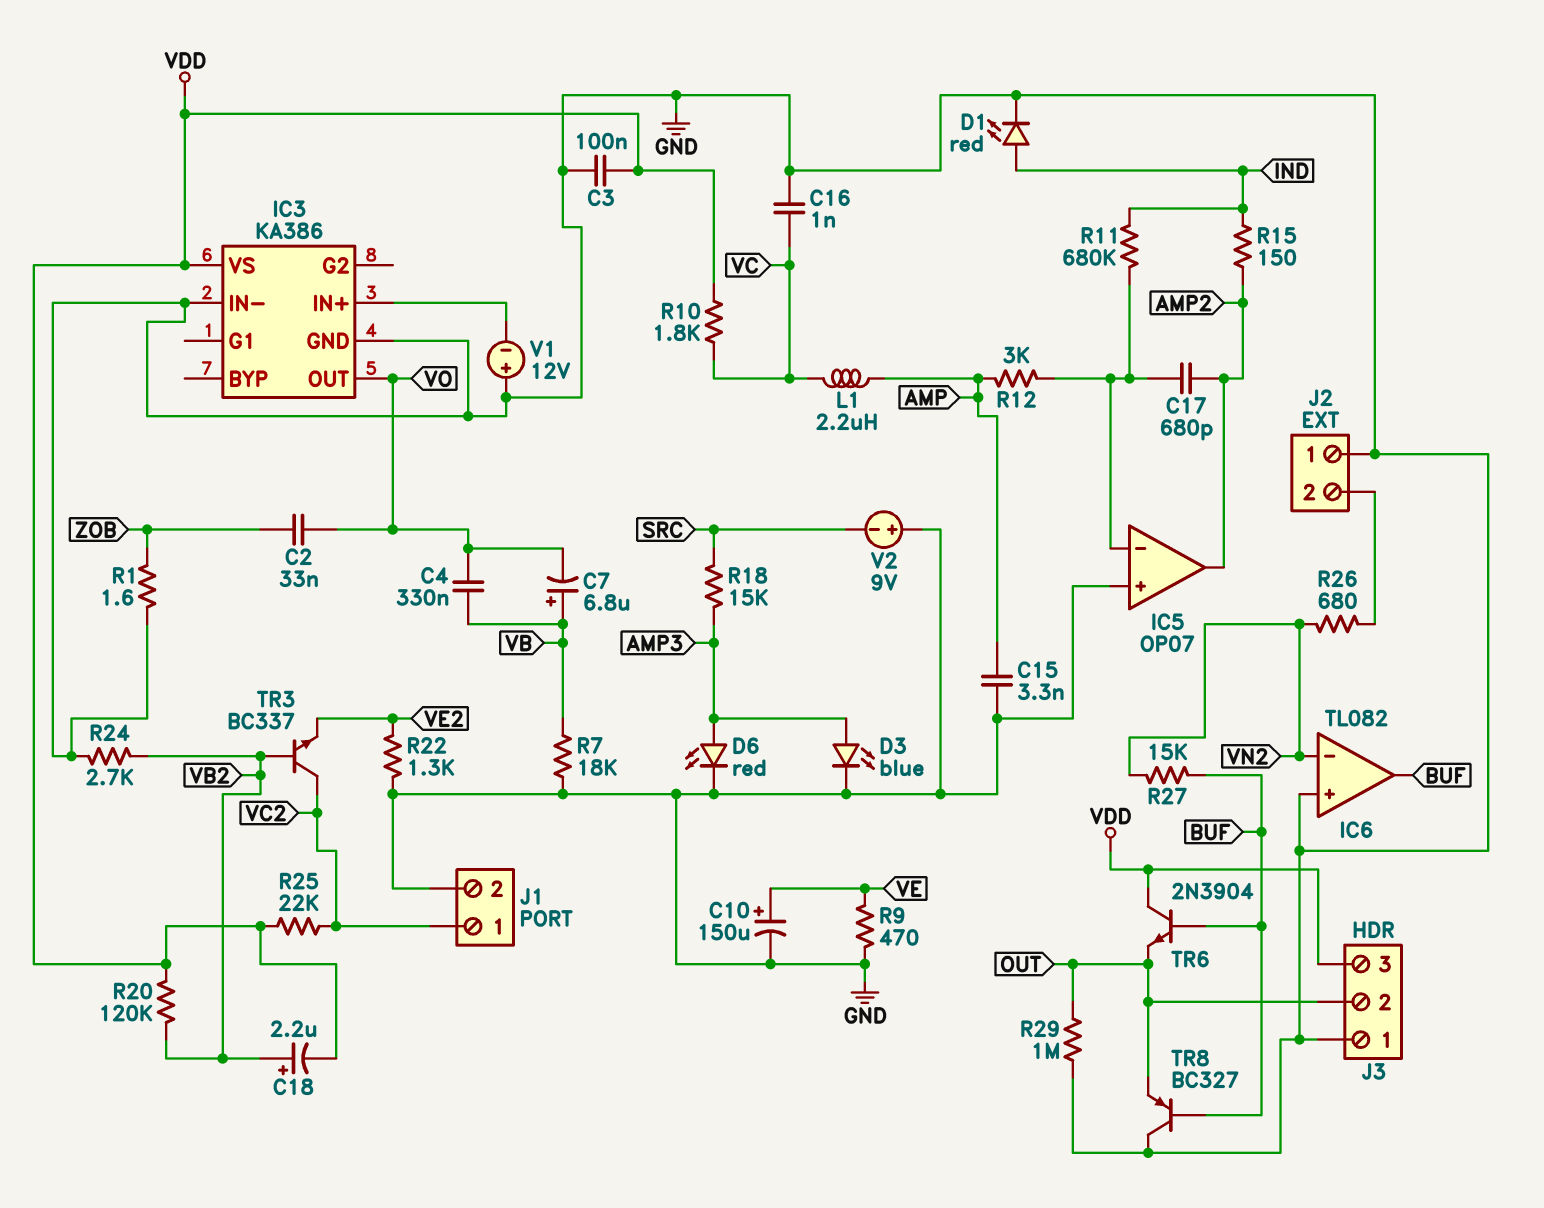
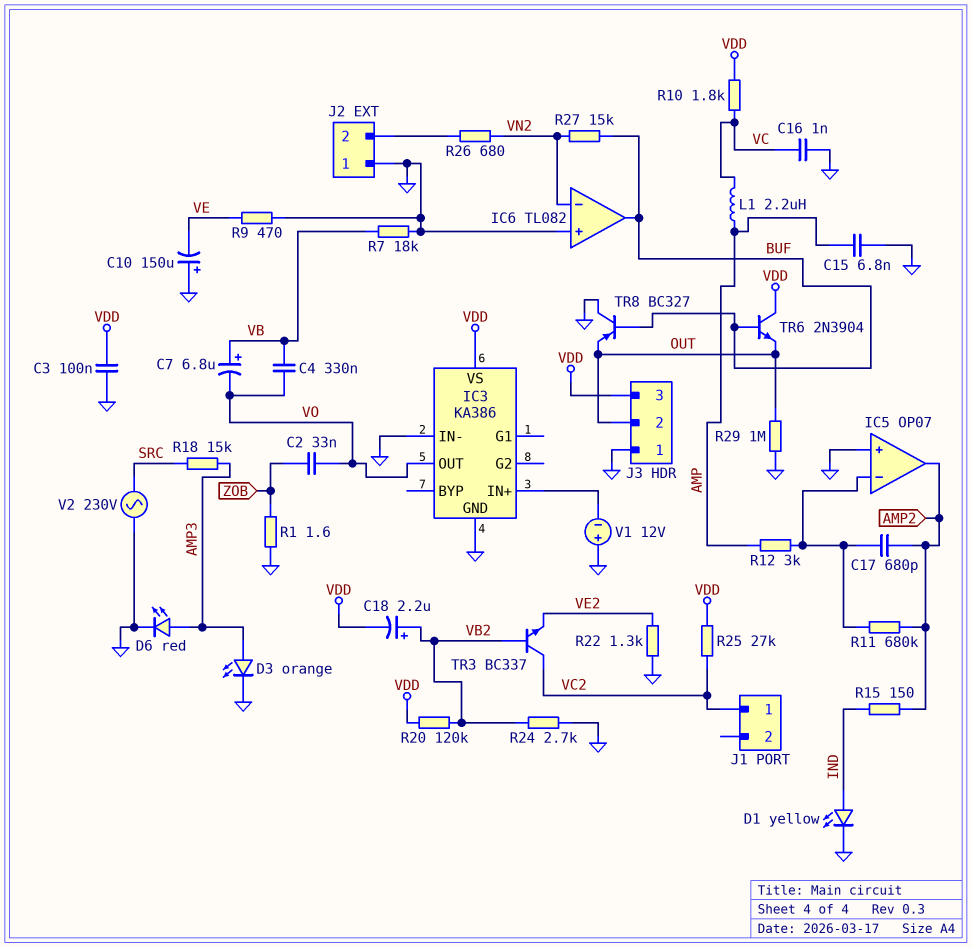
C10: 150uF (plus VE, minus GND) -> 150uF (plus GND, minus VE)
C15: 3.3nF (AMP, GND) -> 6.8nF (AMP, GND)
D1: LED red (A IND, K GND) -> LED yellow (A IND, K GND)
D3: LED blue (A AMP3, K GND) -> LED orange (A AMP3, K GND)
J1 pin 2: GND -> none
R11: 680k (IC5/in-, IND) -> 680k (AMP2, IC5/in-)
R25: 22k (VC2, VDD) -> 27k (VC2, VDD)
V2: 9V (plus GND, minus SRC) -> AC 230V (GND, SRC)

